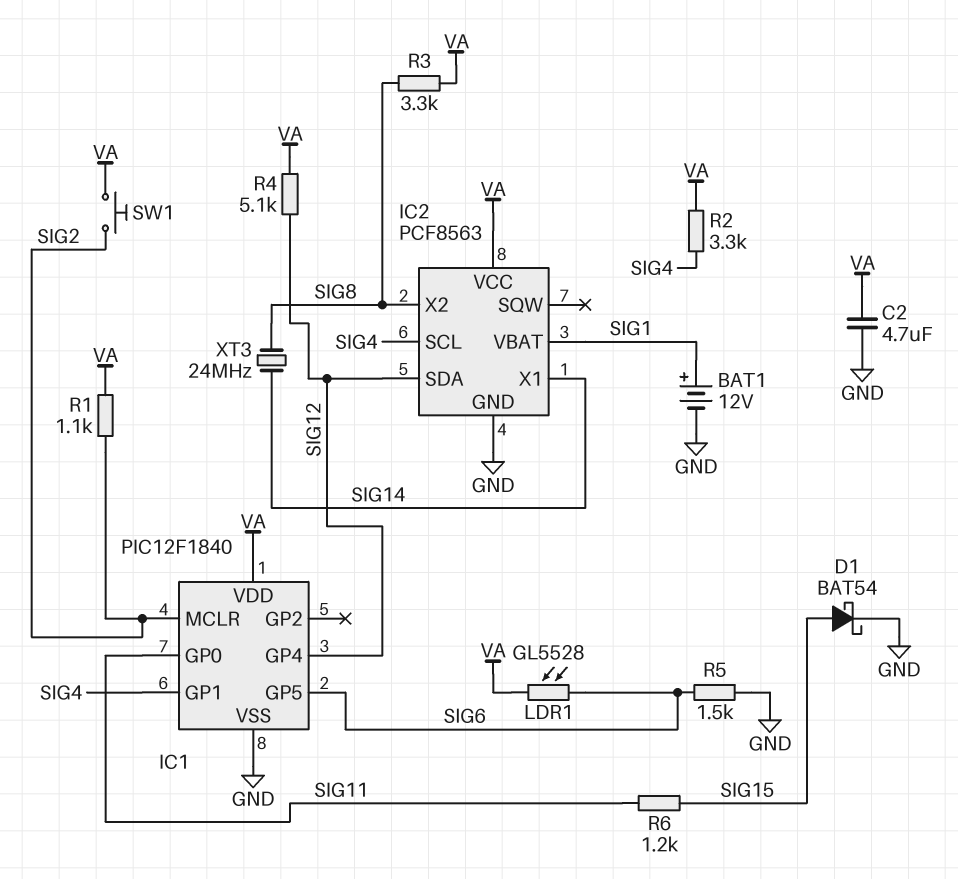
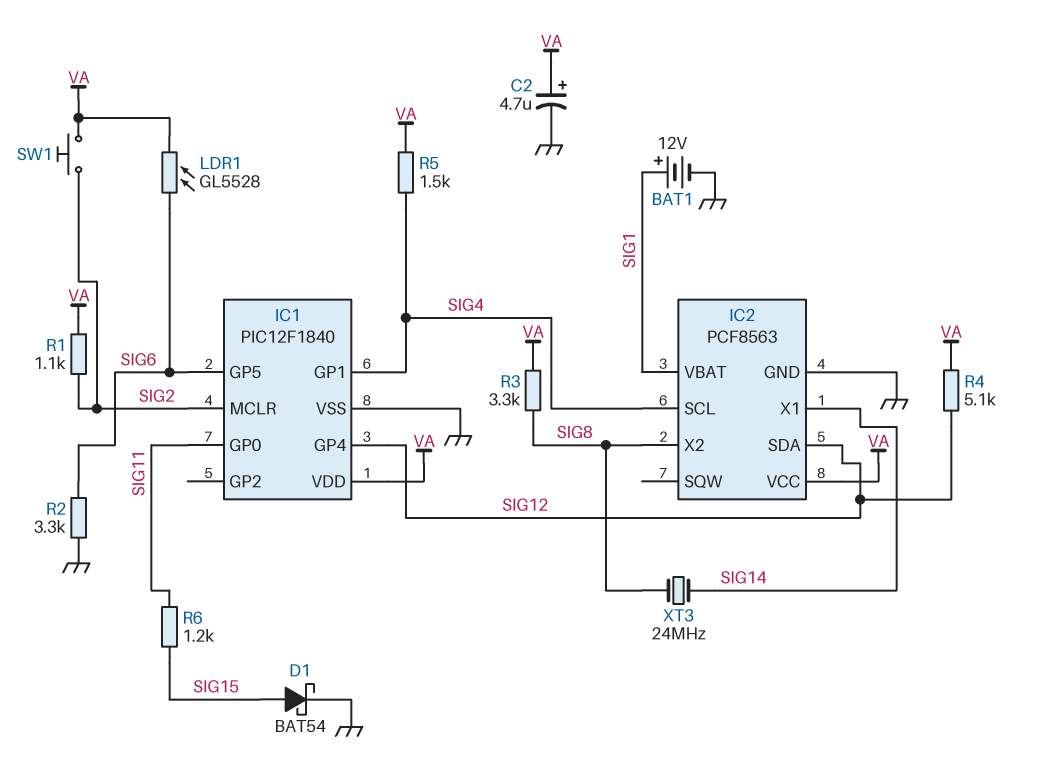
C2: 4.7uF (GND, VA) -> 4.7uF (plus VA, minus GND)
R2: 3.3k (SIG4, VA) -> 3.3k (GND, SIG6)
R5: 1.5k (GND, SIG6) -> 1.5k (SIG4, VA)

